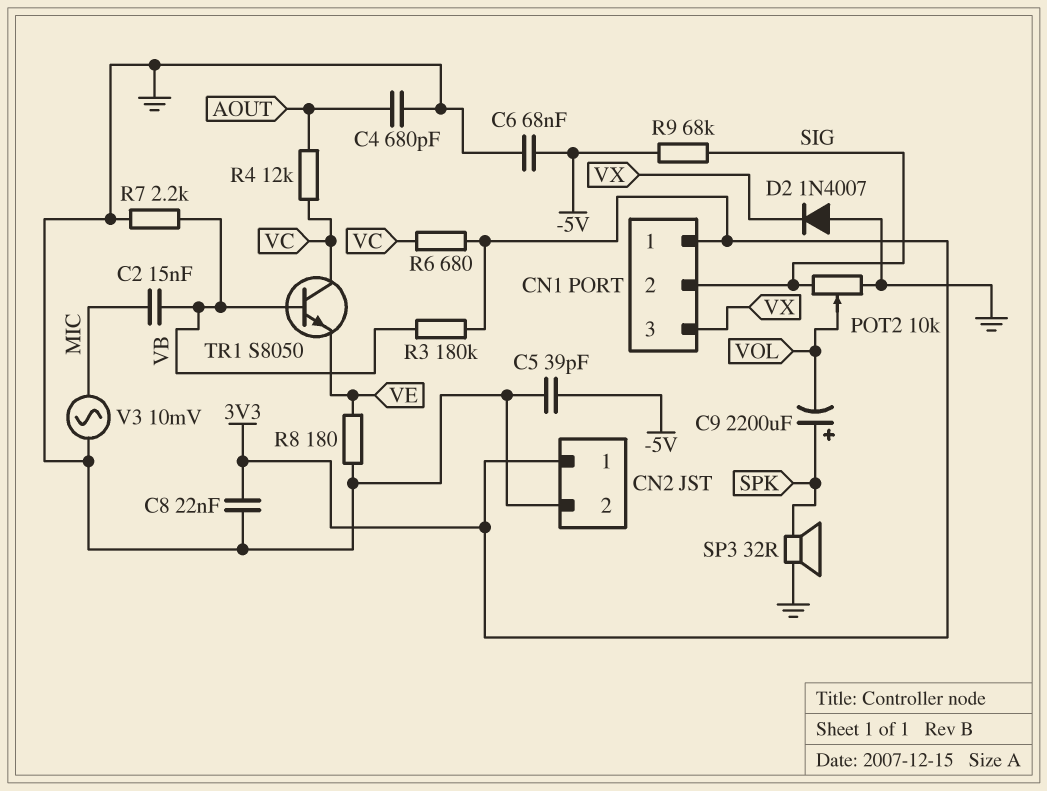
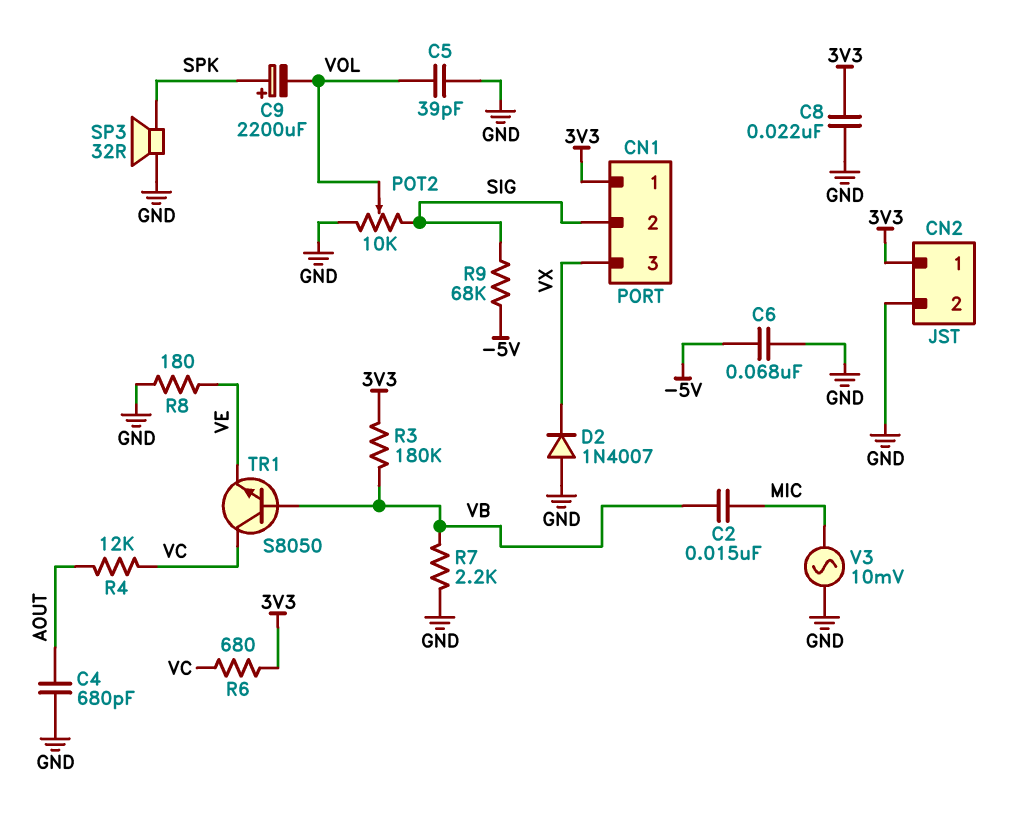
C5: 39pF (-5V, GND) -> 39pF (GND, VOL)

